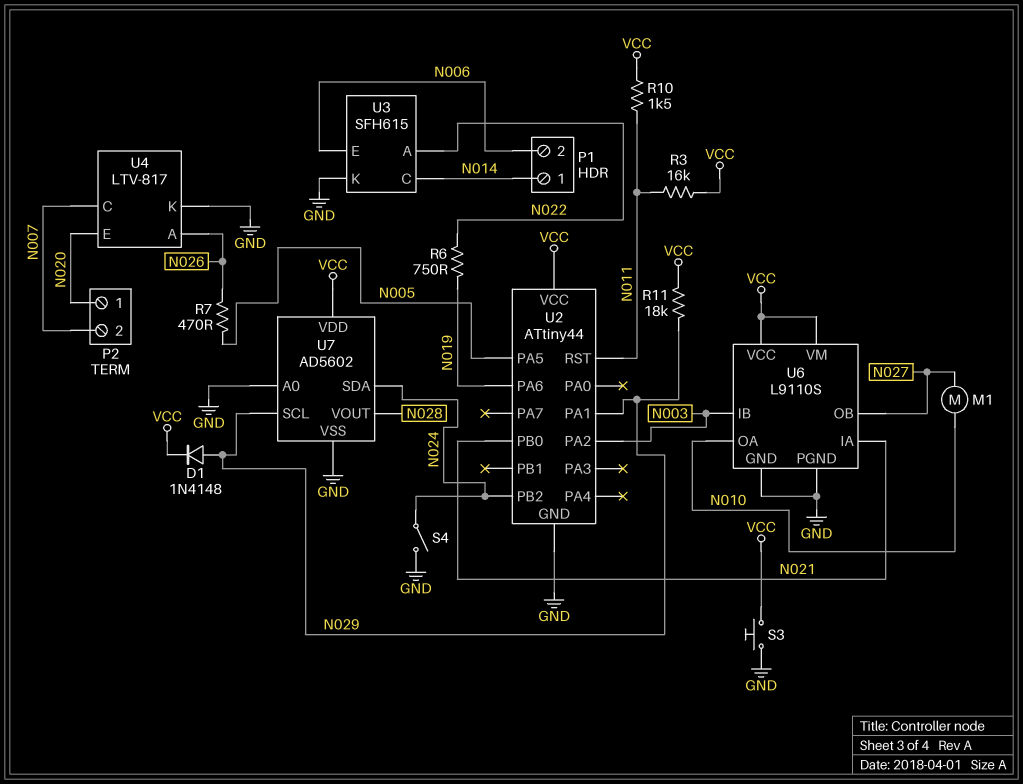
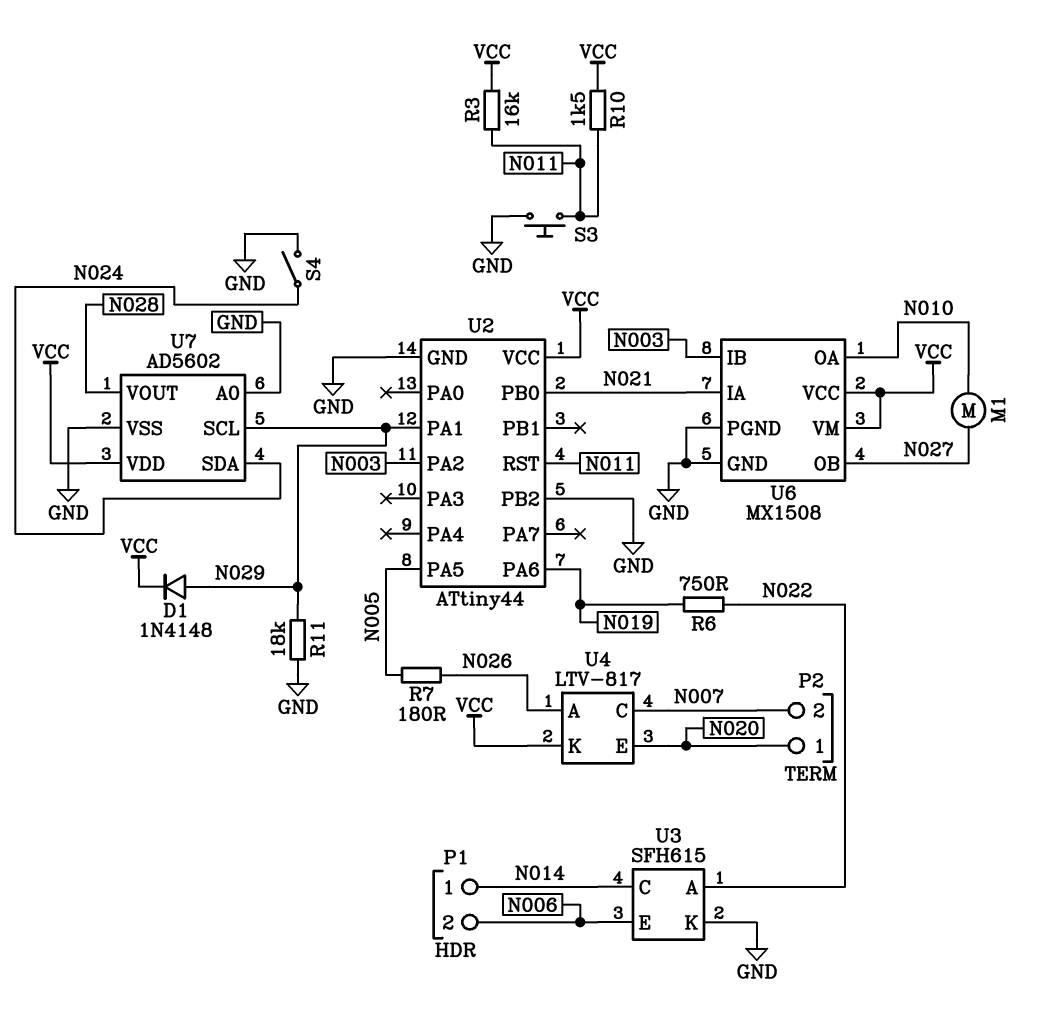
R7: 470 (N005, N026) -> 180 (N005, N026)
R11: 18k (N029, VCC) -> 18k (GND, N029)
S3: button (GND, VCC) -> button (GND, N011)
U2 pin PB2: N024 -> GND
U4 pin K: GND -> VCC
U6: L9110S -> MX1508

